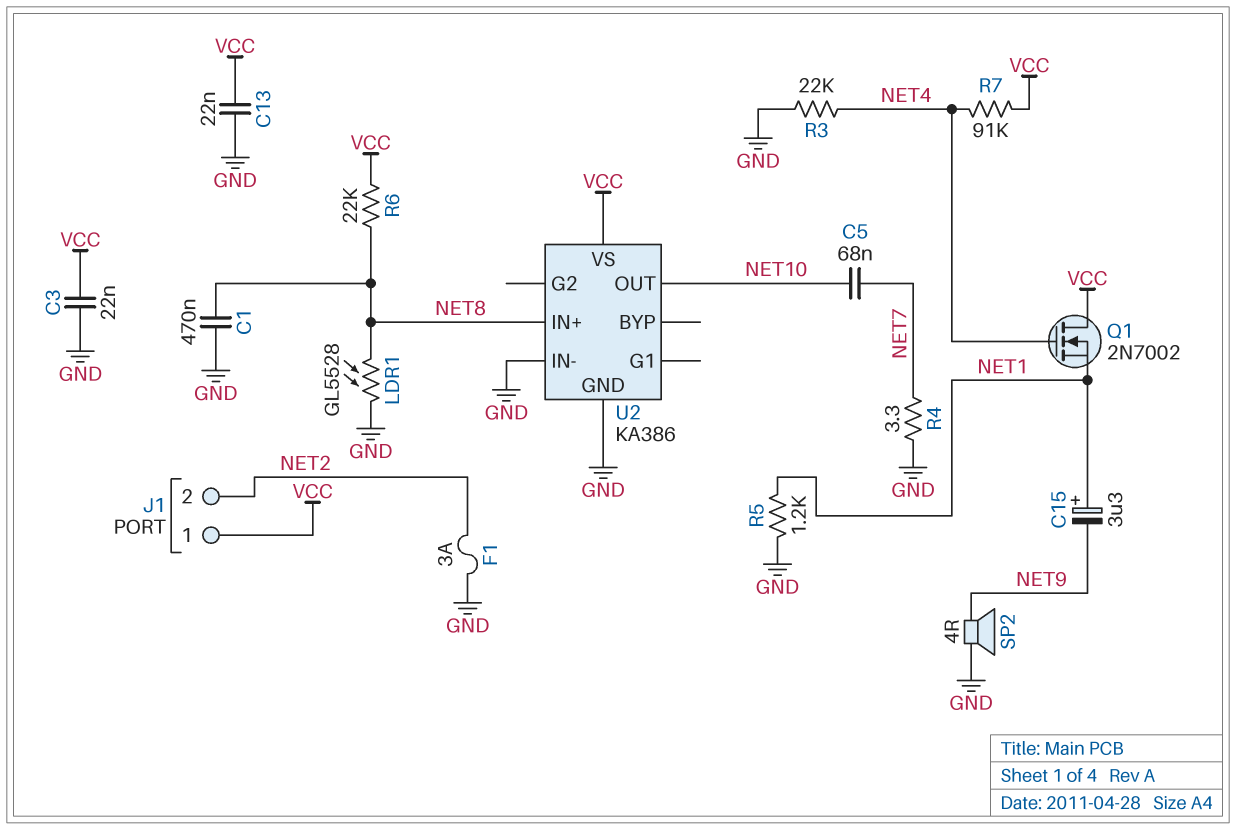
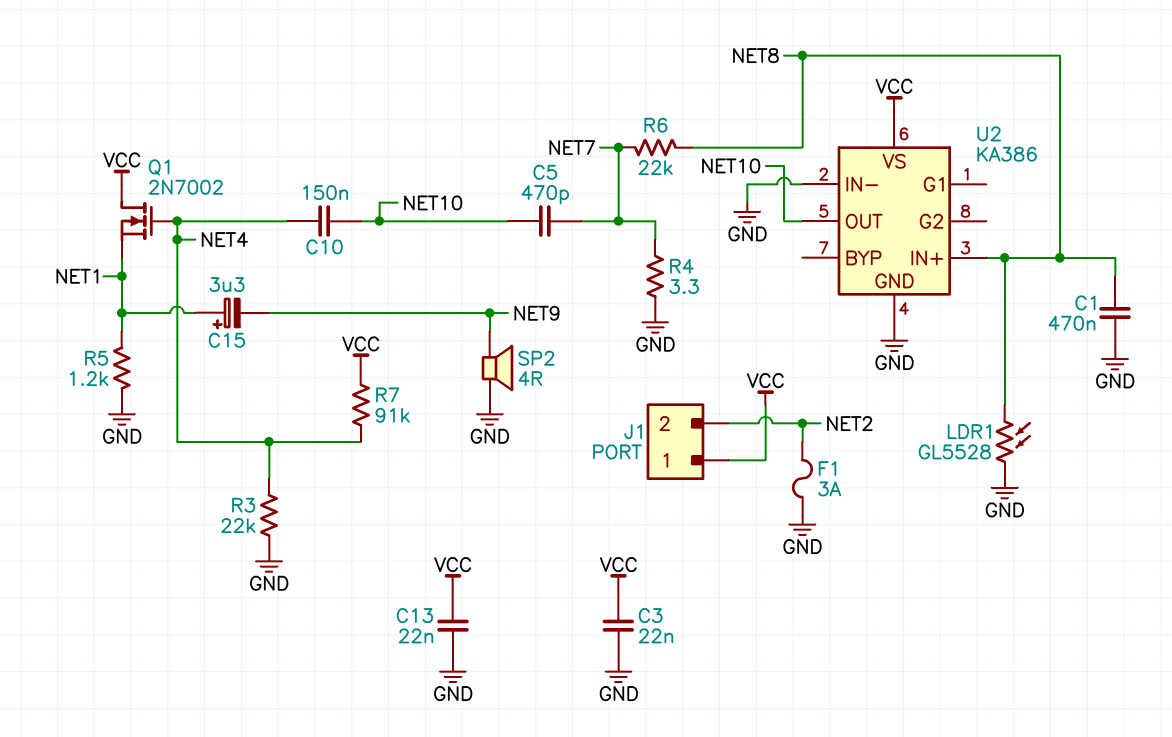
C5: 68nF (NET7, NET10) -> 470pF (NET7, NET10)
C10: none -> 150nF (NET4, NET10)
R6: 22k (NET8, VCC) -> 22k (NET7, NET8)

